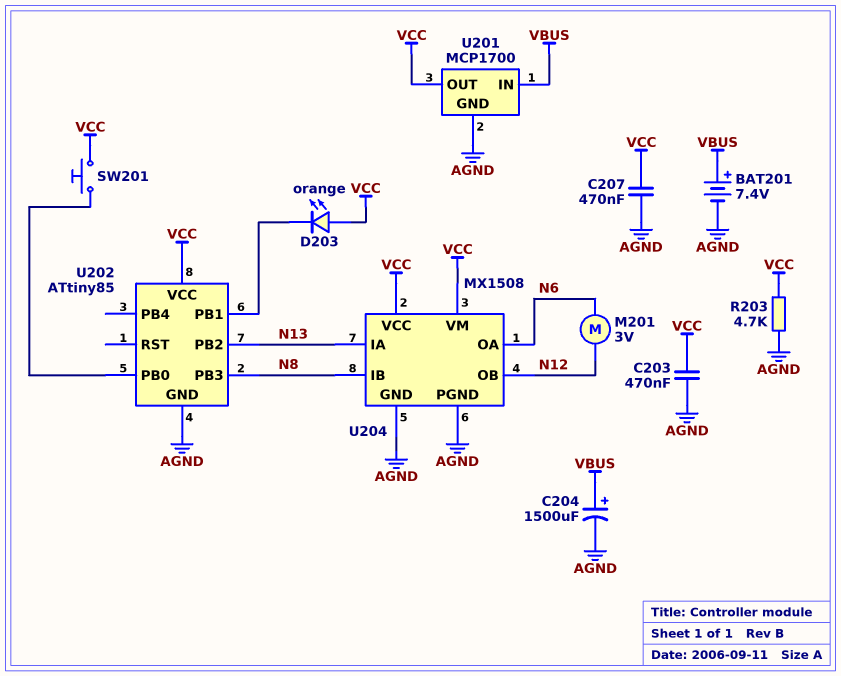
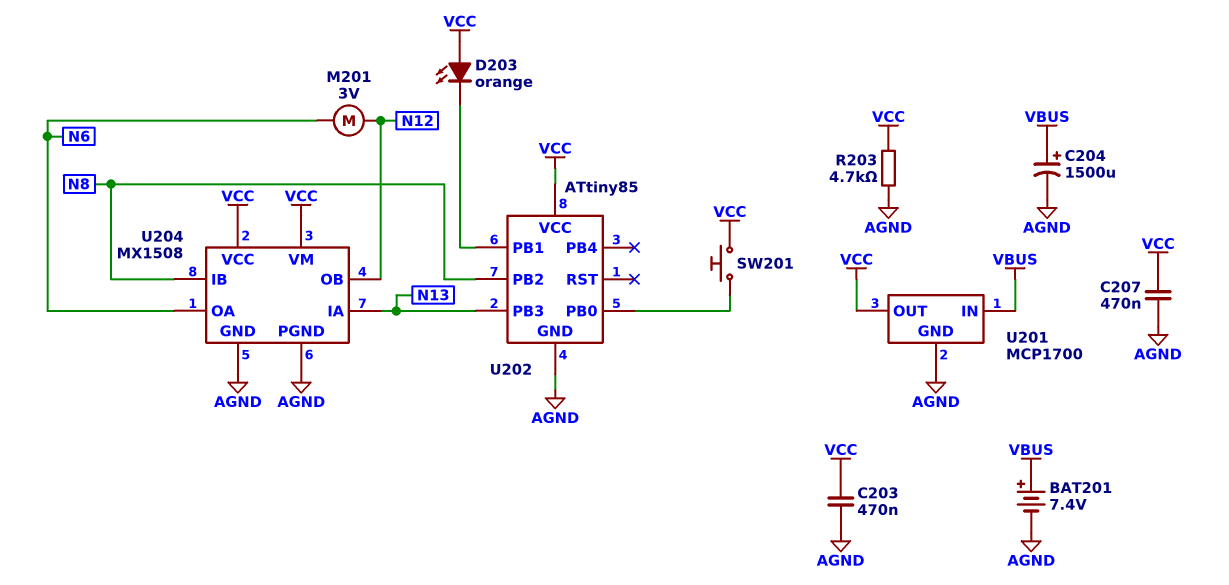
U202 pin PB2: N13 -> N8
U202 pin PB3: N8 -> N13

